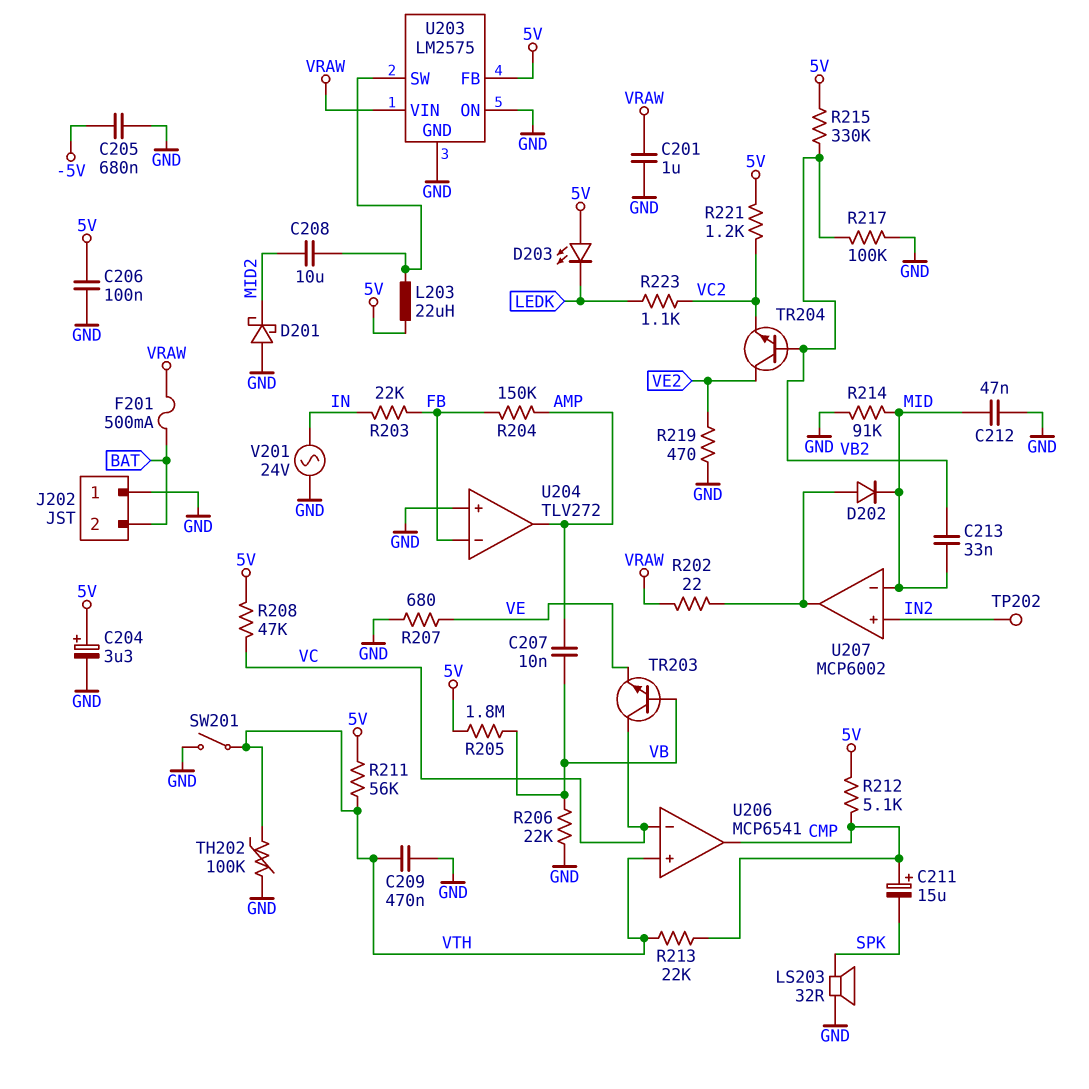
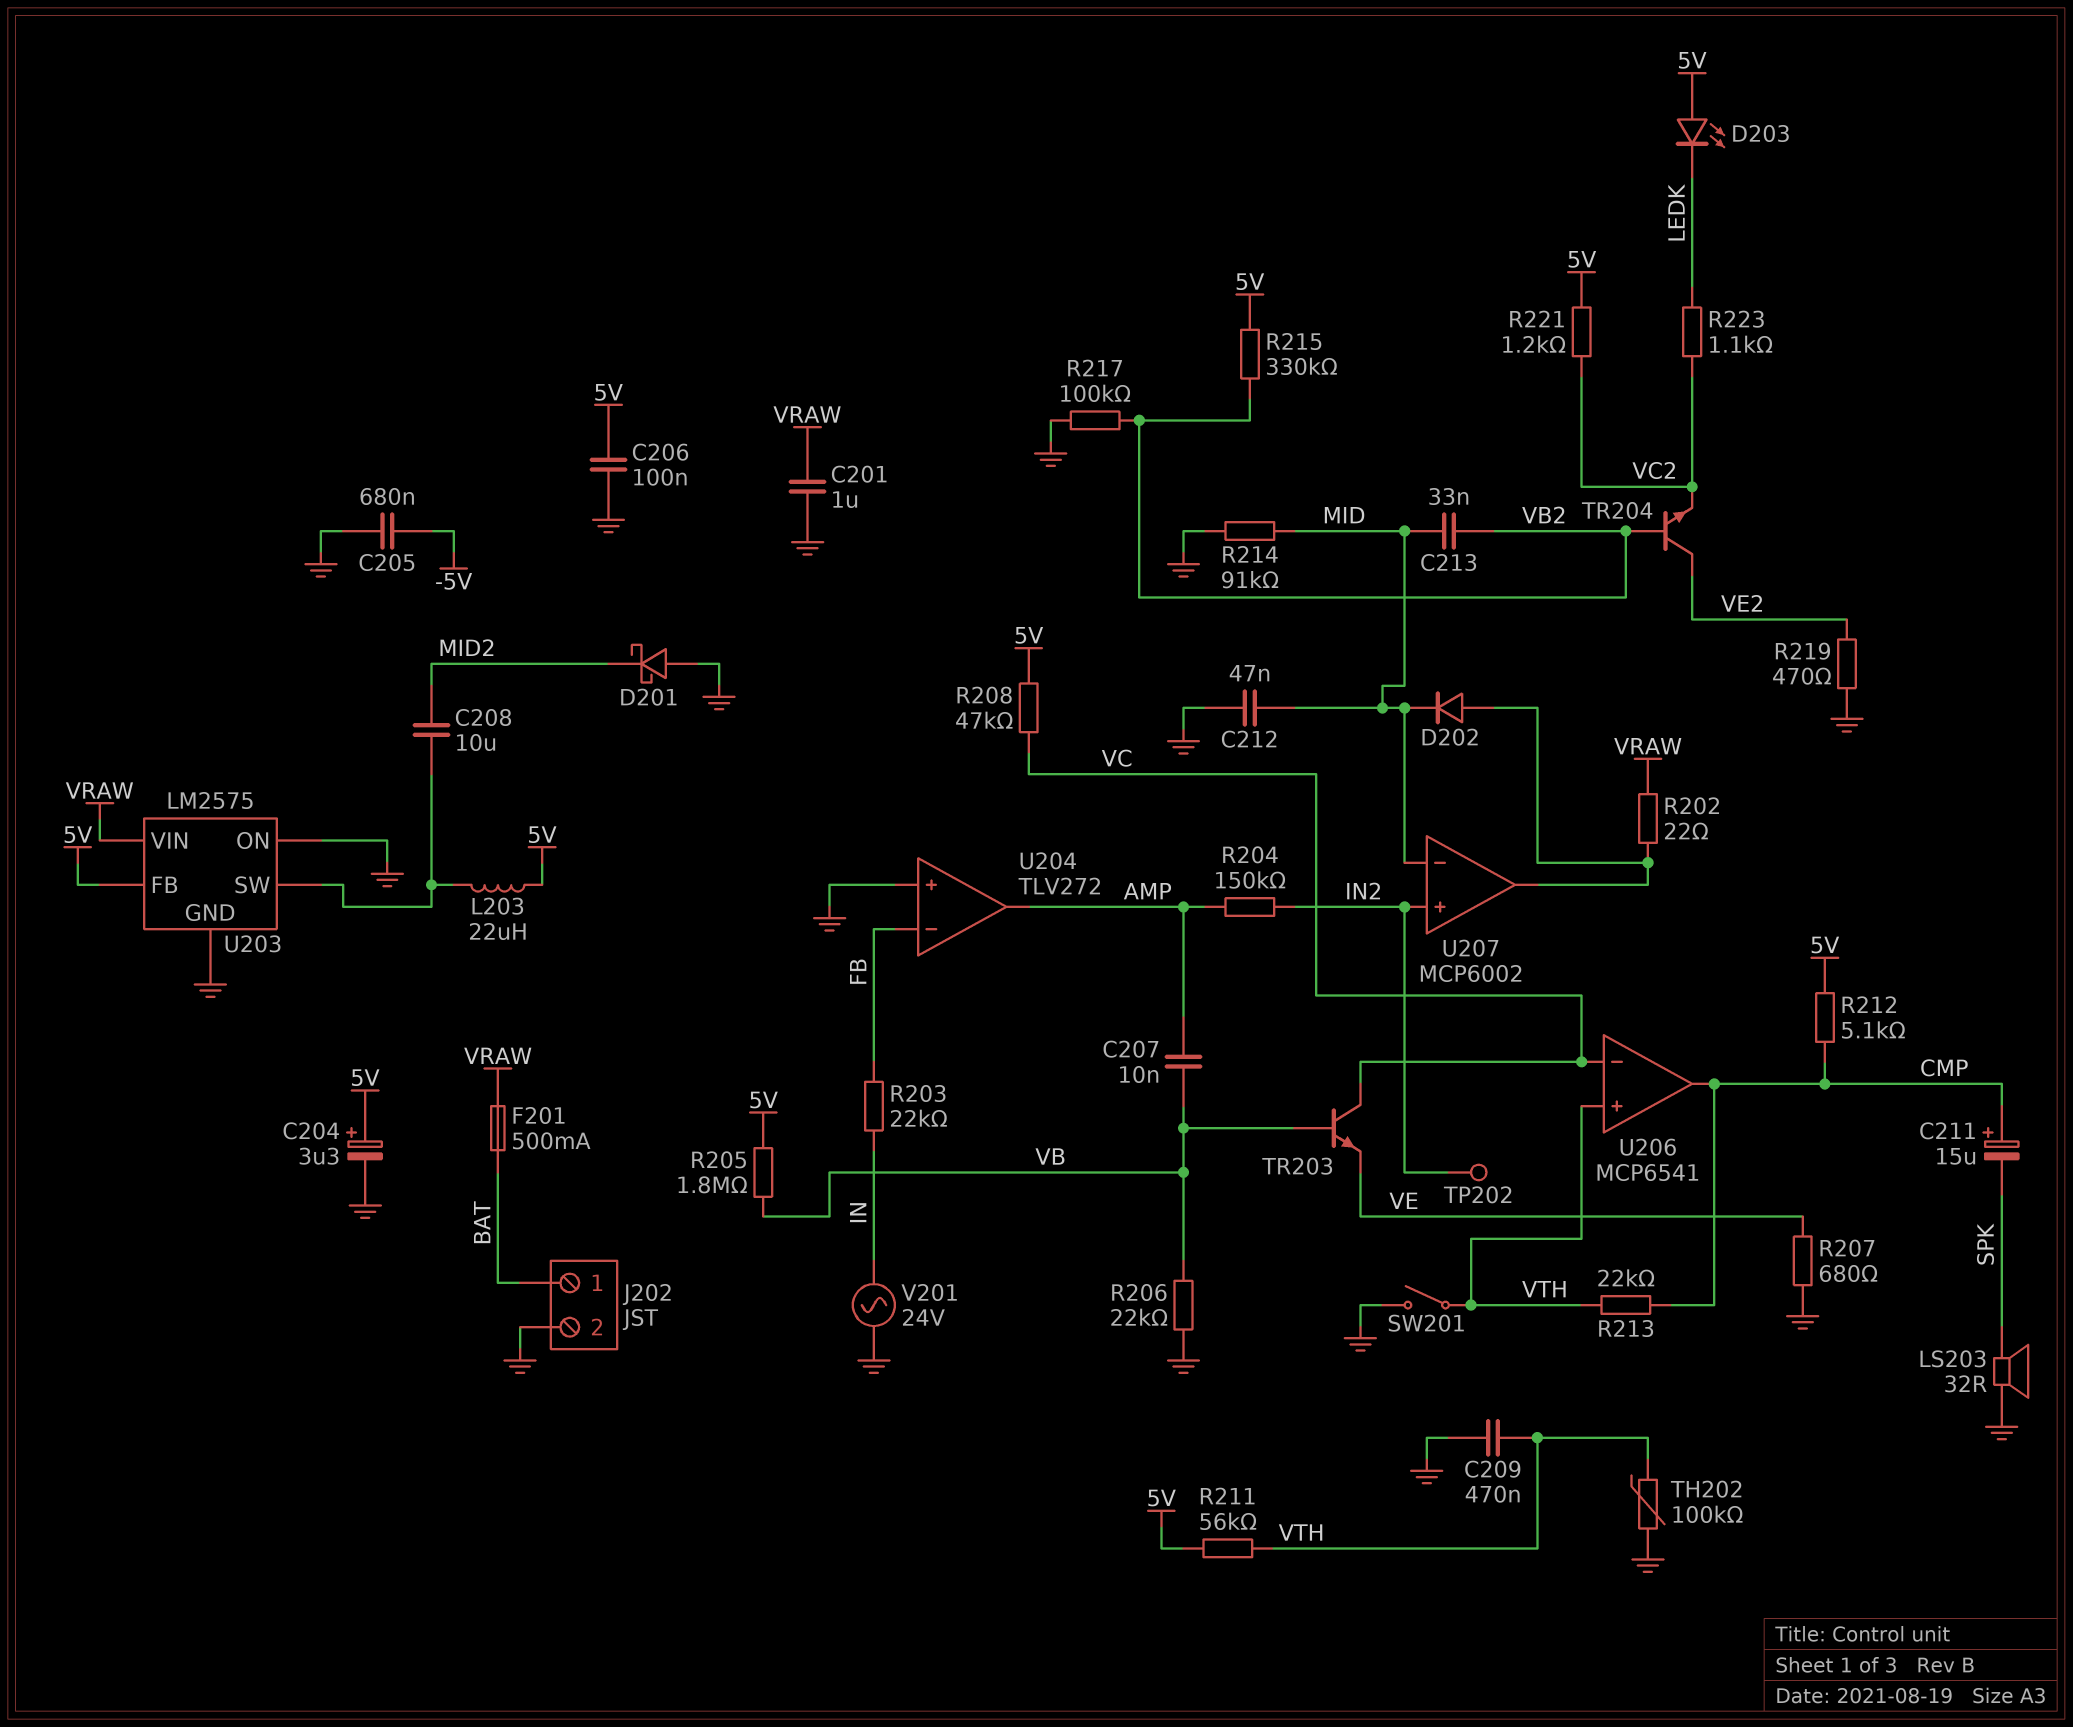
J202 pin 1: GND -> BAT
J202 pin 2: BAT -> GND
R204: 150k (AMP, FB) -> 150k (AMP, IN2)

